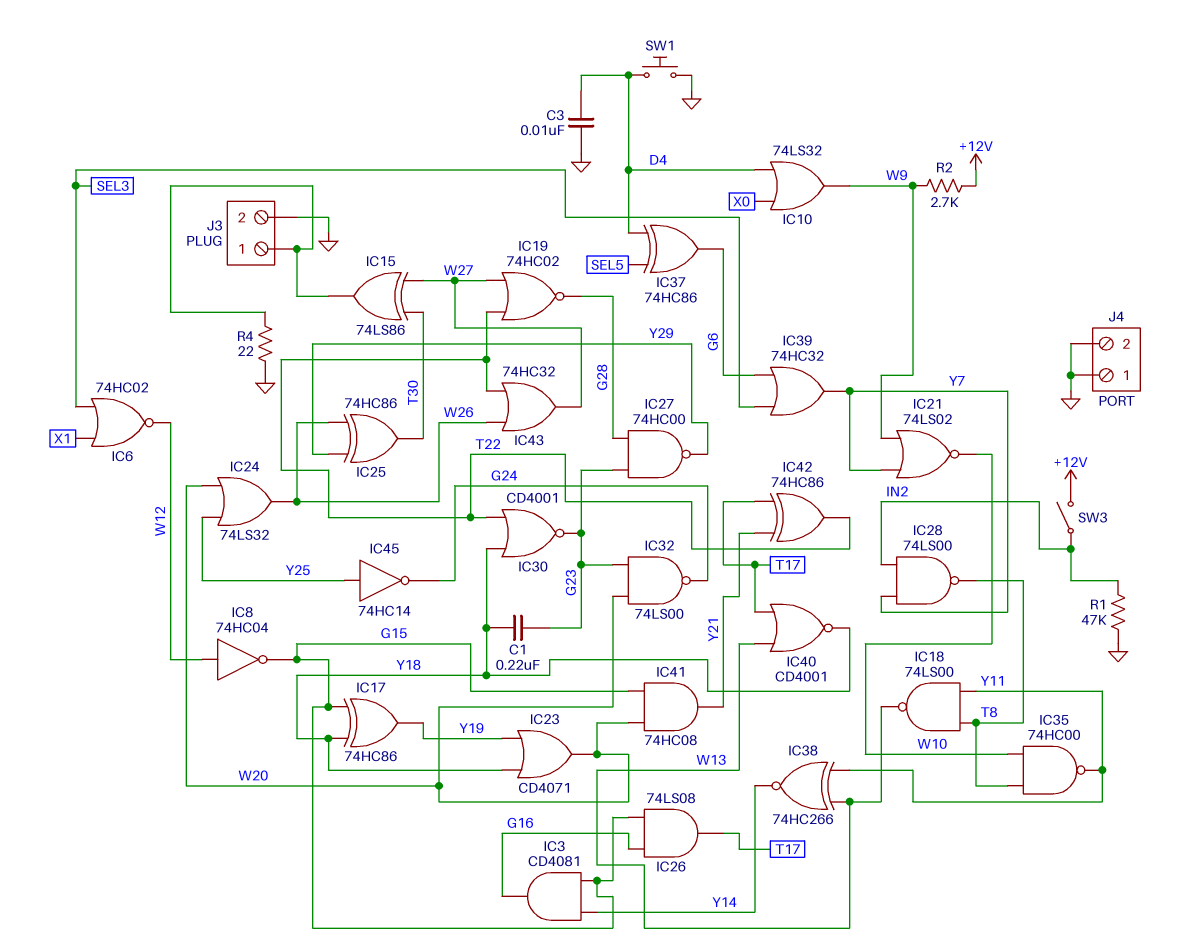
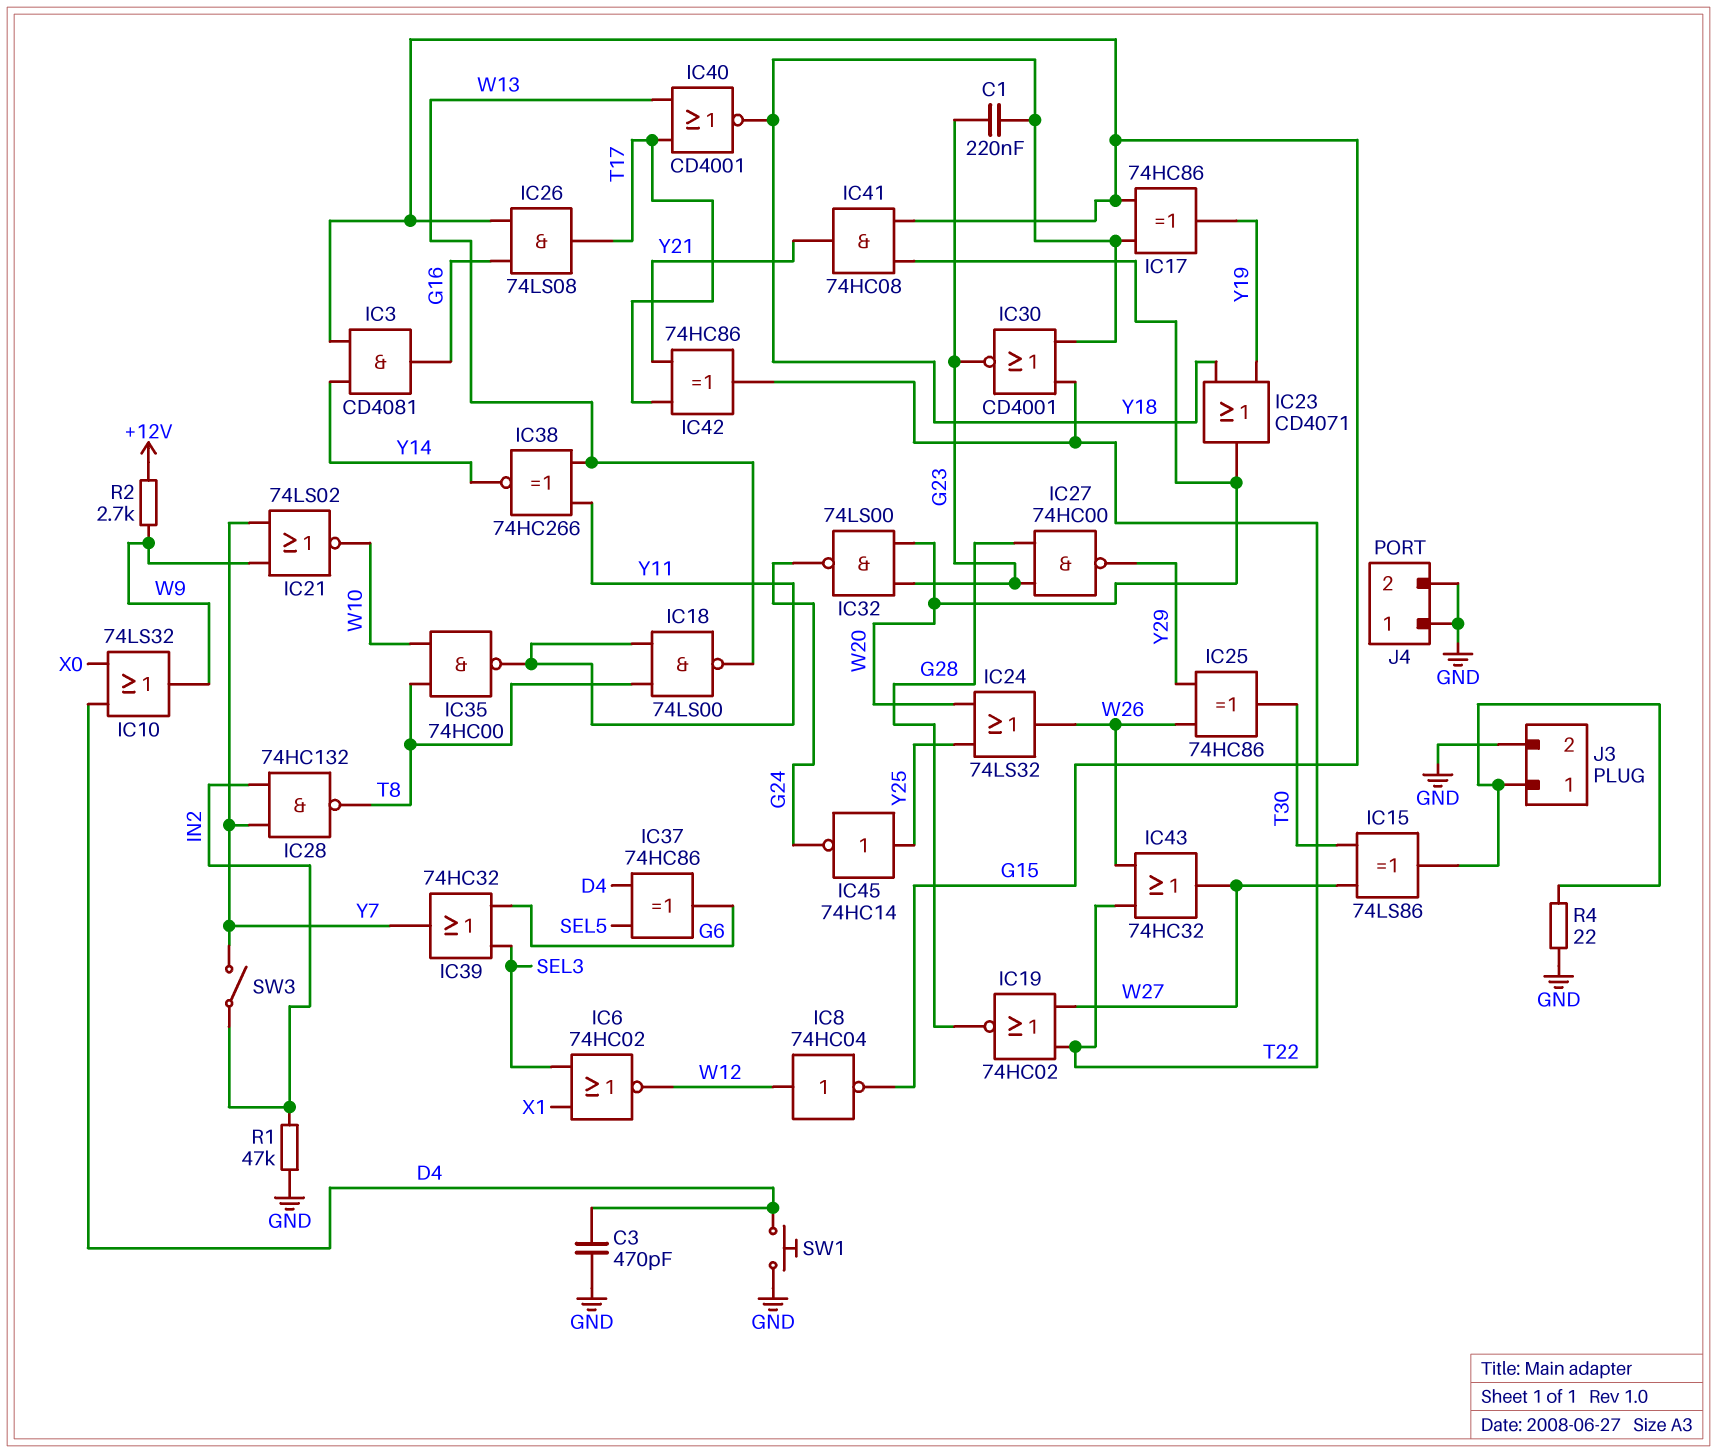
C3: 10nF (D4, GND) -> 470pF (D4, GND)
IC28: NAND 74LS00 (in IN2, in Y7, out T8) -> NAND 74HC132 (in IN2, in Y7, out T8)
SW3: switch (+12V, IN2) -> switch (IN2, Y7)

